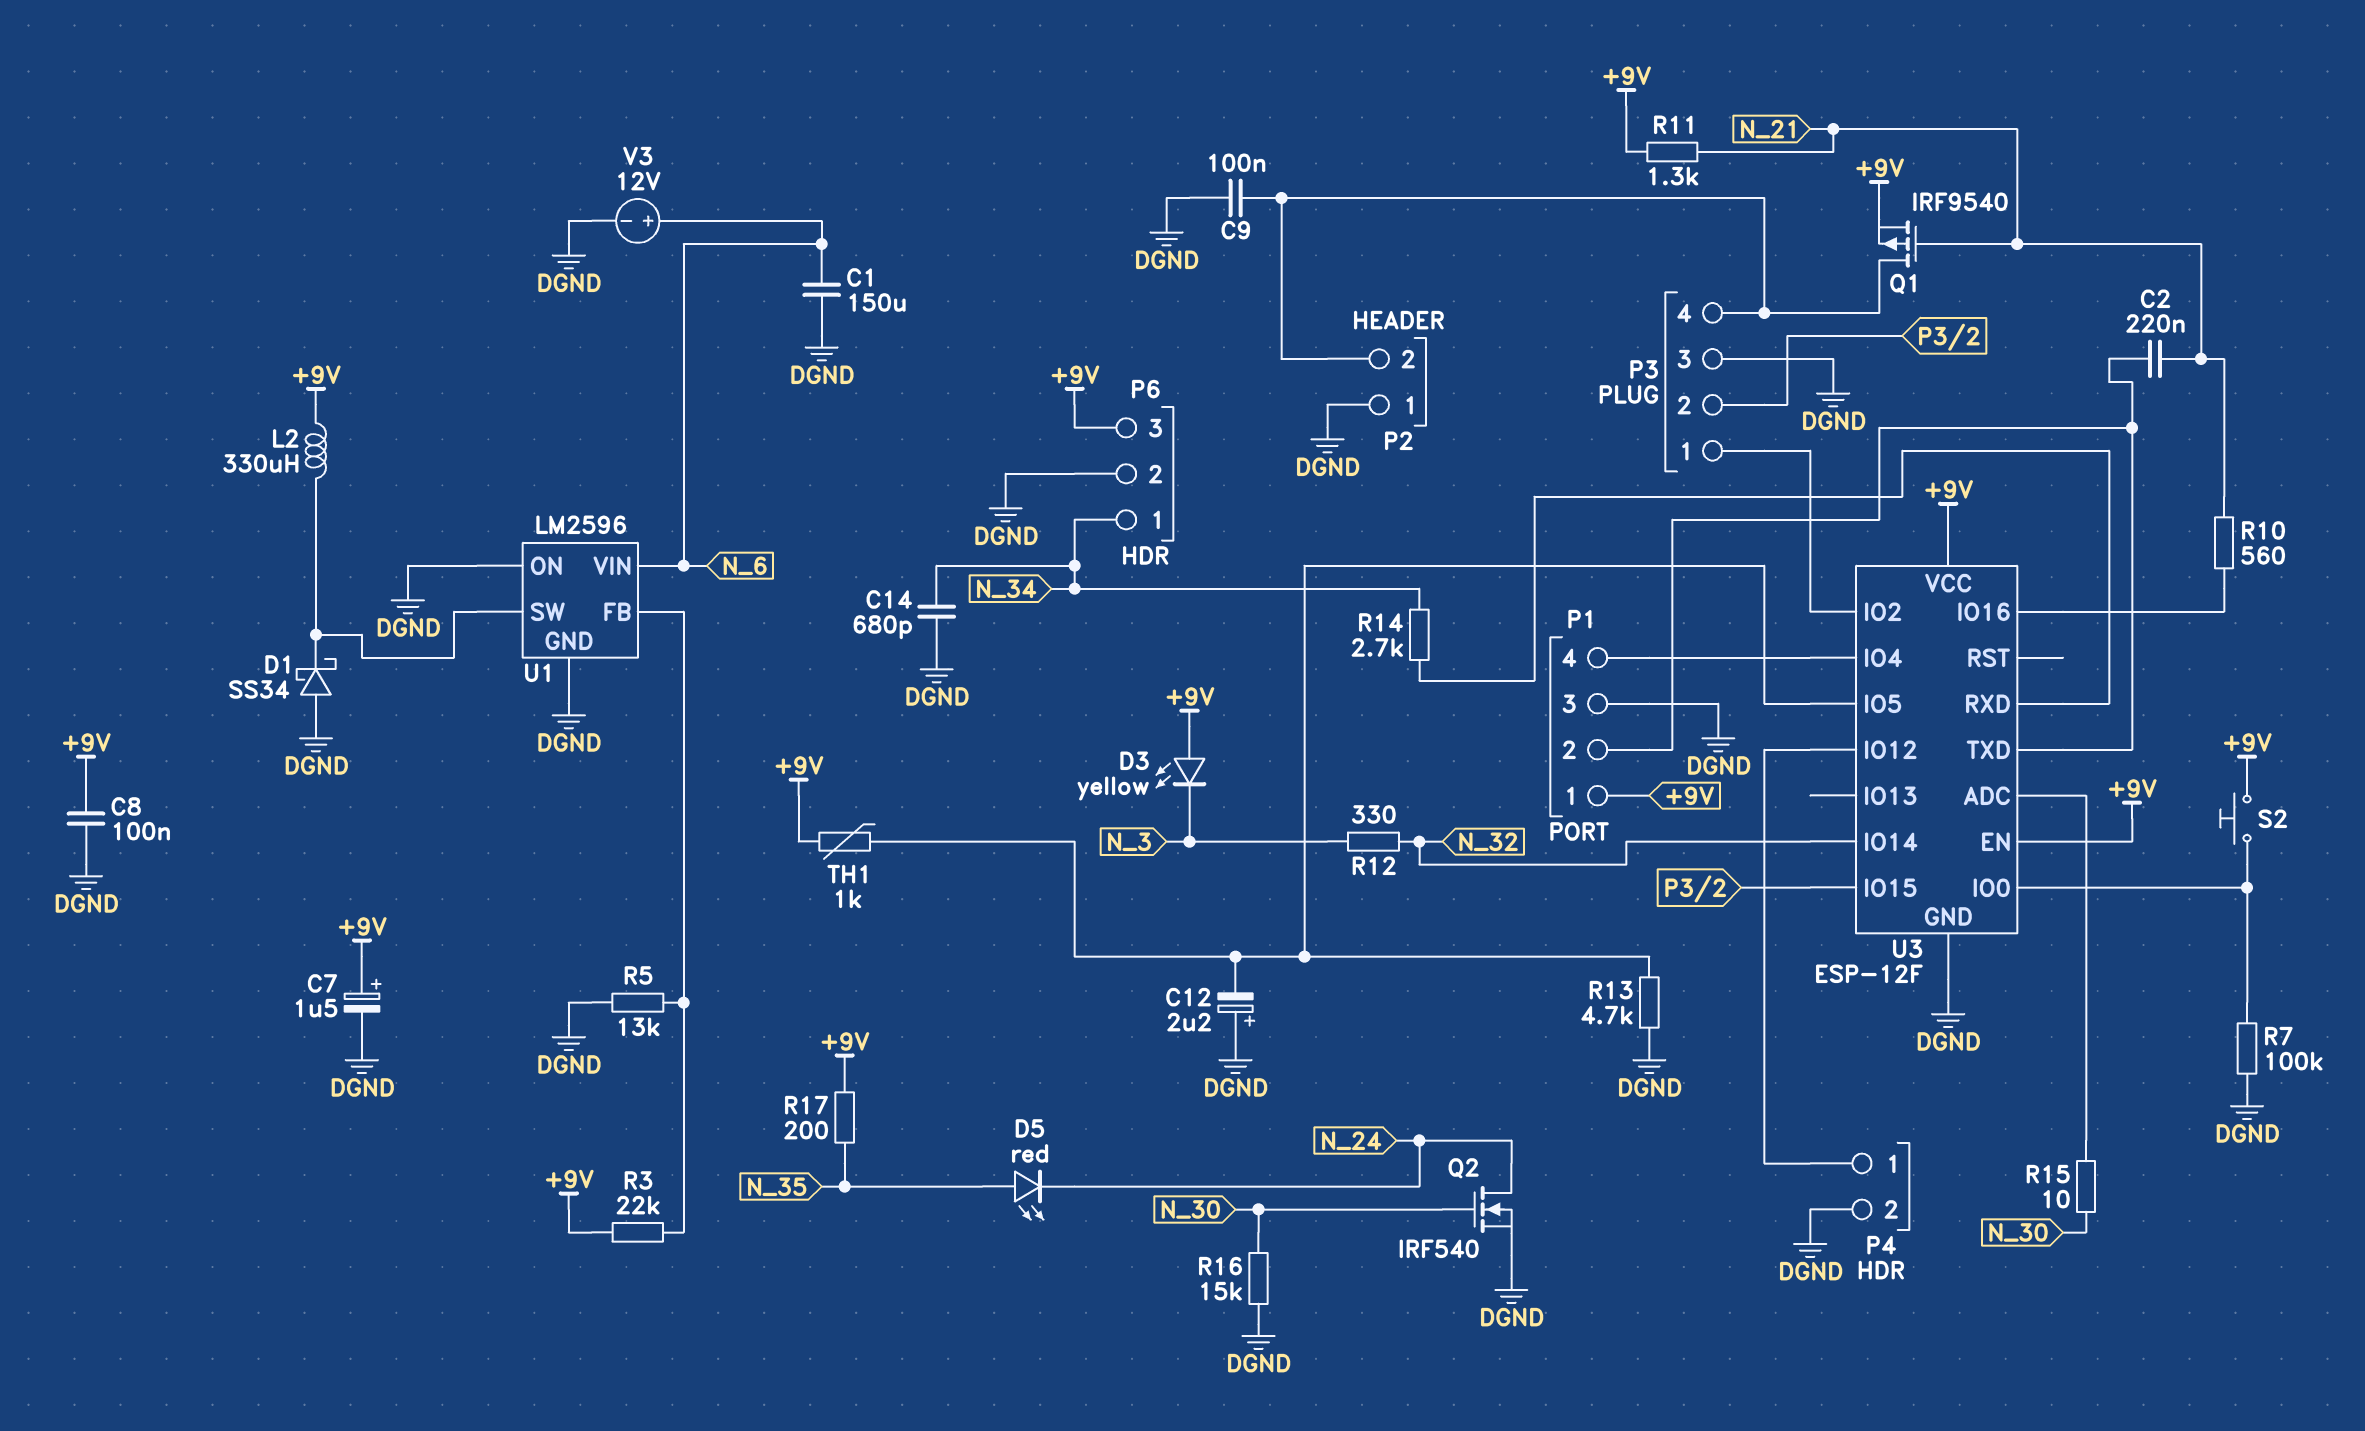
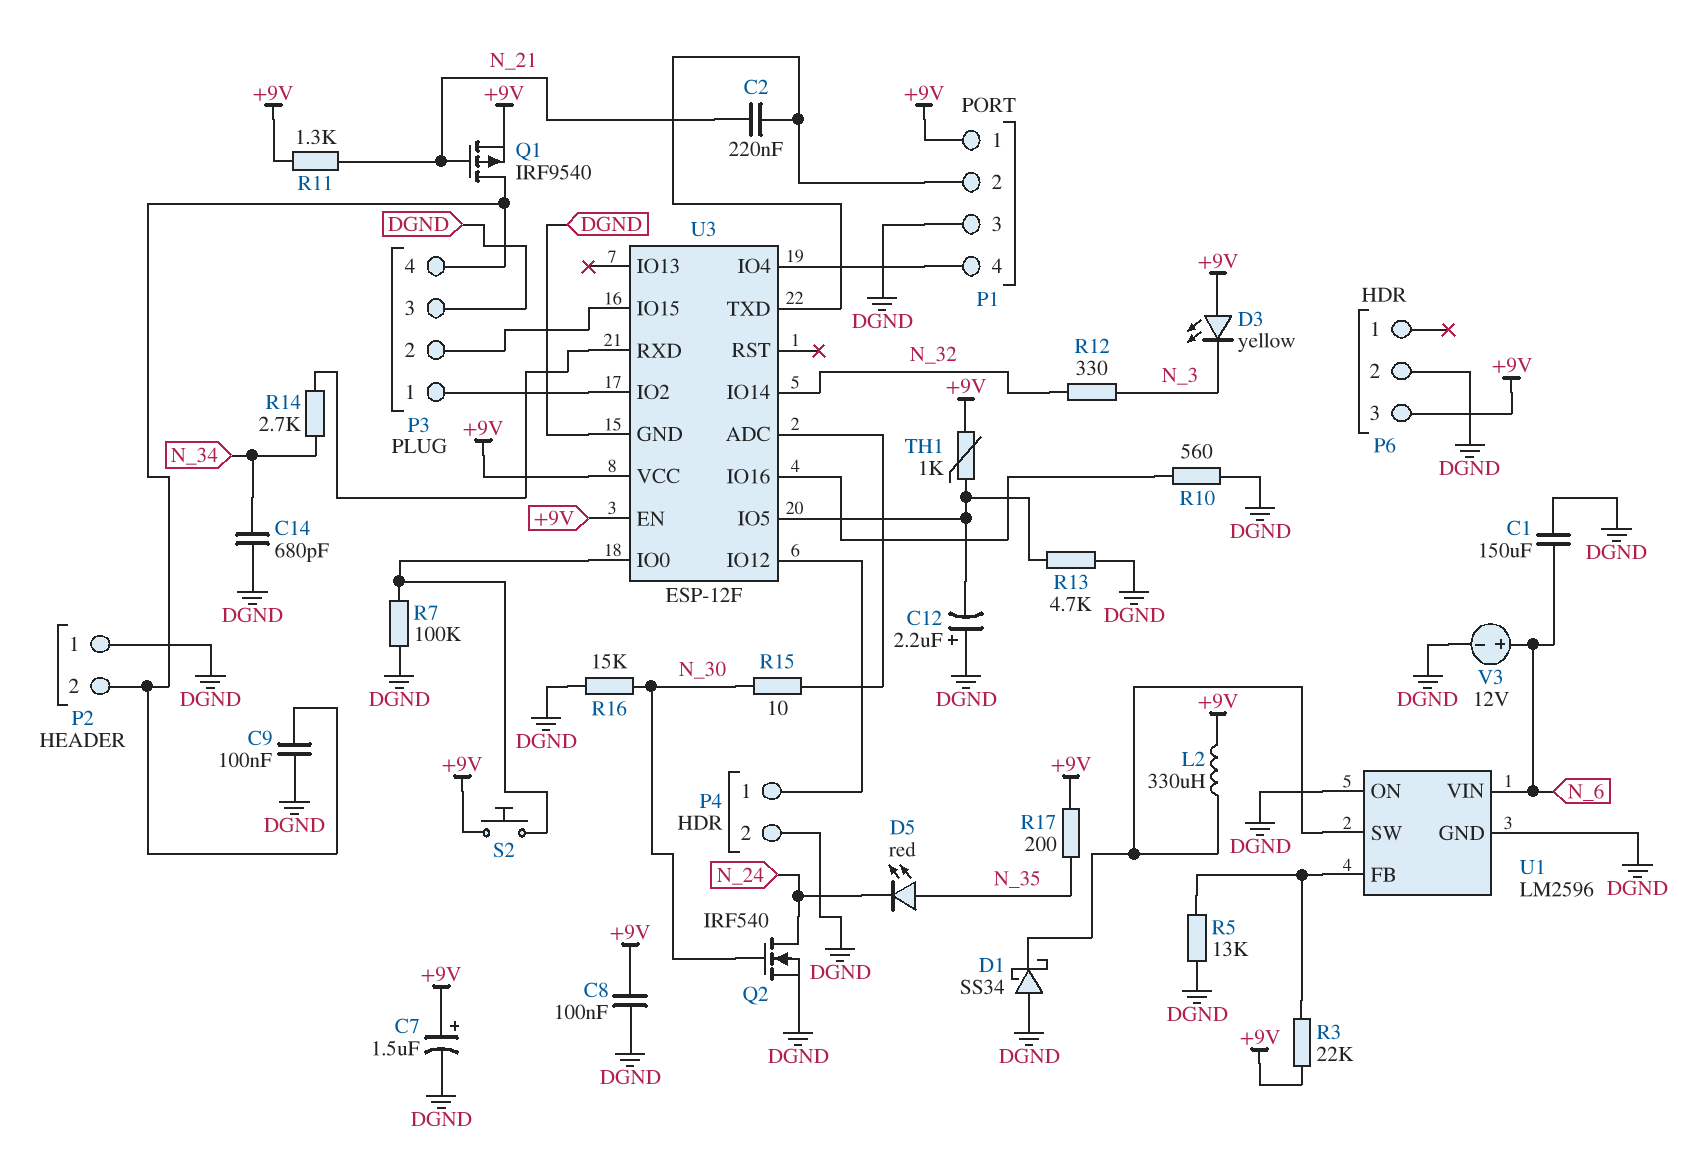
P6 pin 1: N_34 -> none
R10: 560 (N_21, U3/IO16) -> 560 (DGND, U3/IO16)

